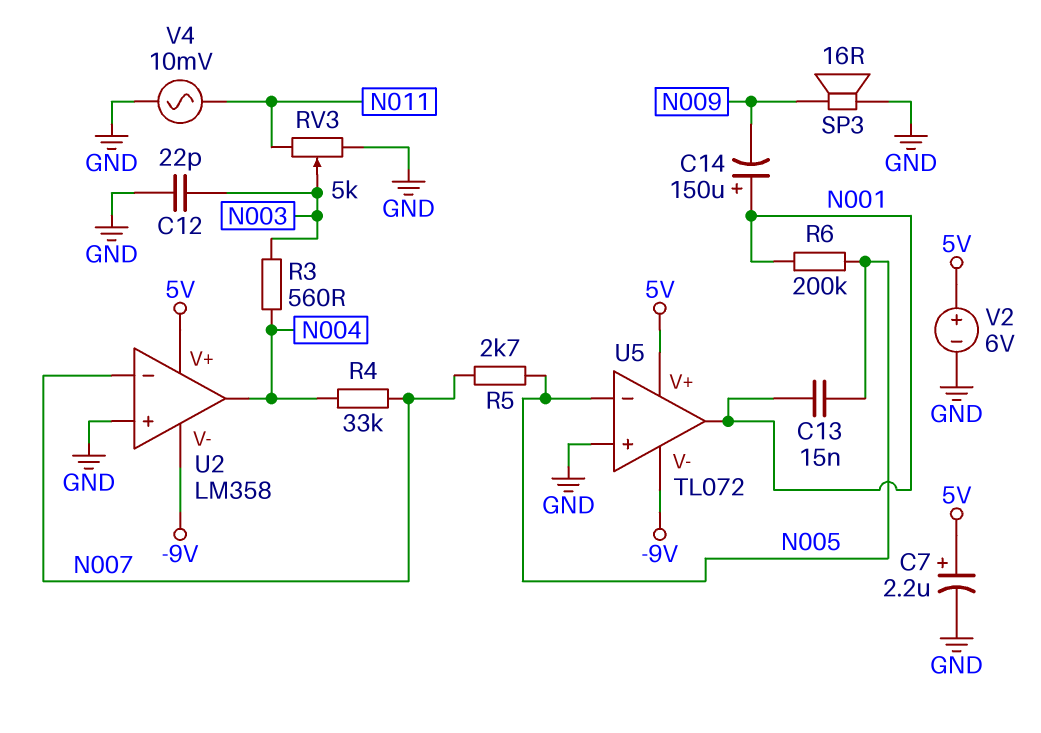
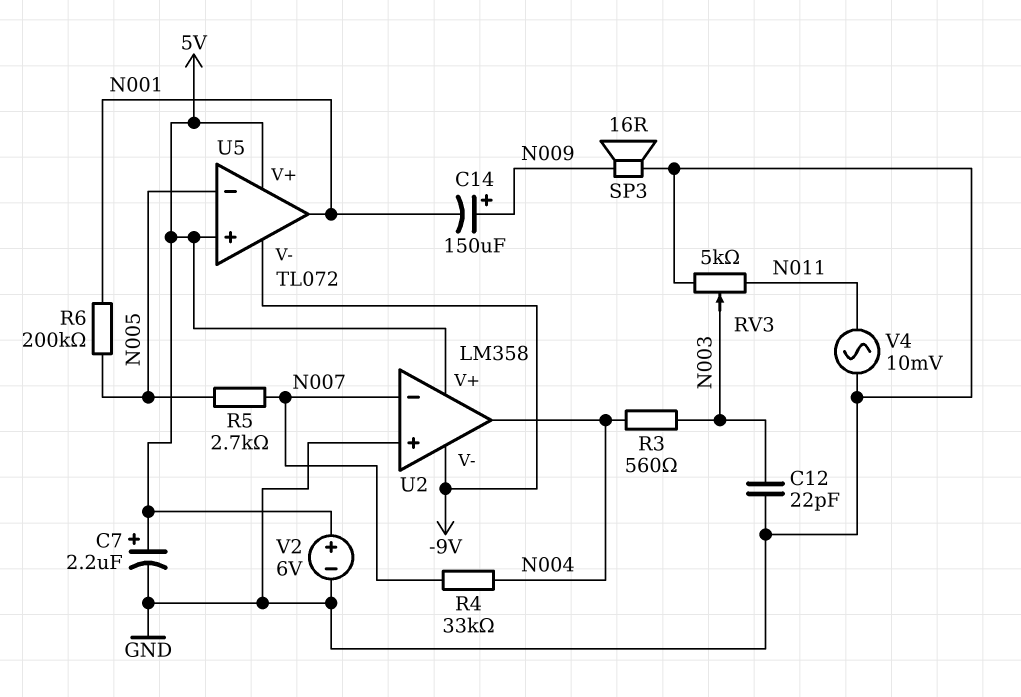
C13: 15nF (N001, N005) -> none
C14: 150uF (plus N001, minus N009) -> 150uF (plus N009, minus N001)
U5 pin in+: GND -> 5V

